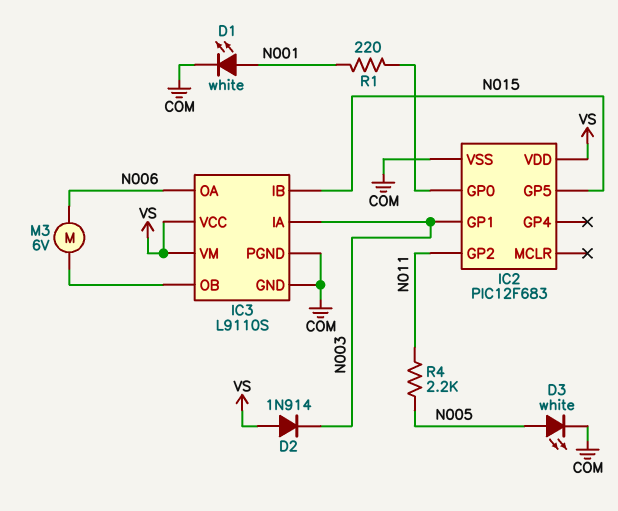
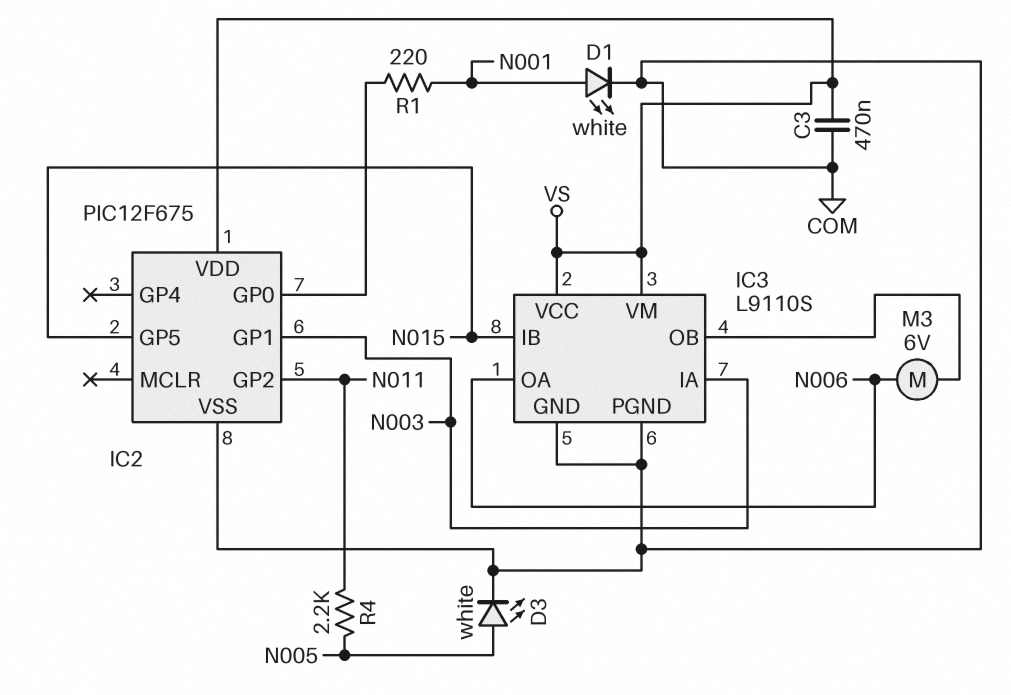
C3: none -> 470nF (COM, VS)
D2: diode 1N914 (A VS, K N003) -> none
IC2: PIC12F683 -> PIC12F675

